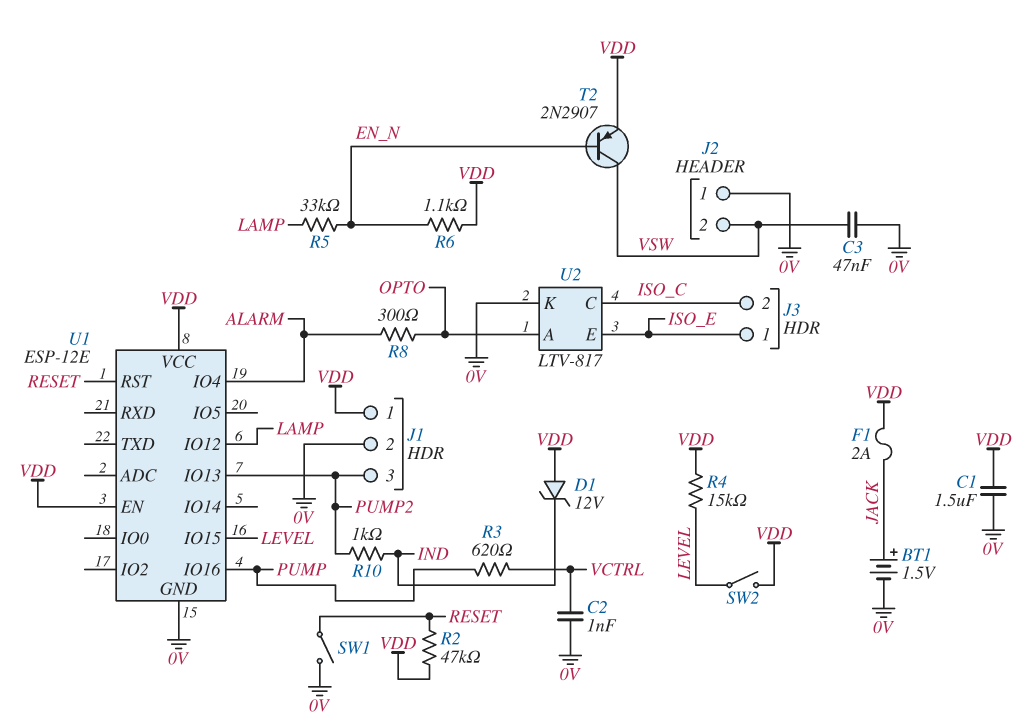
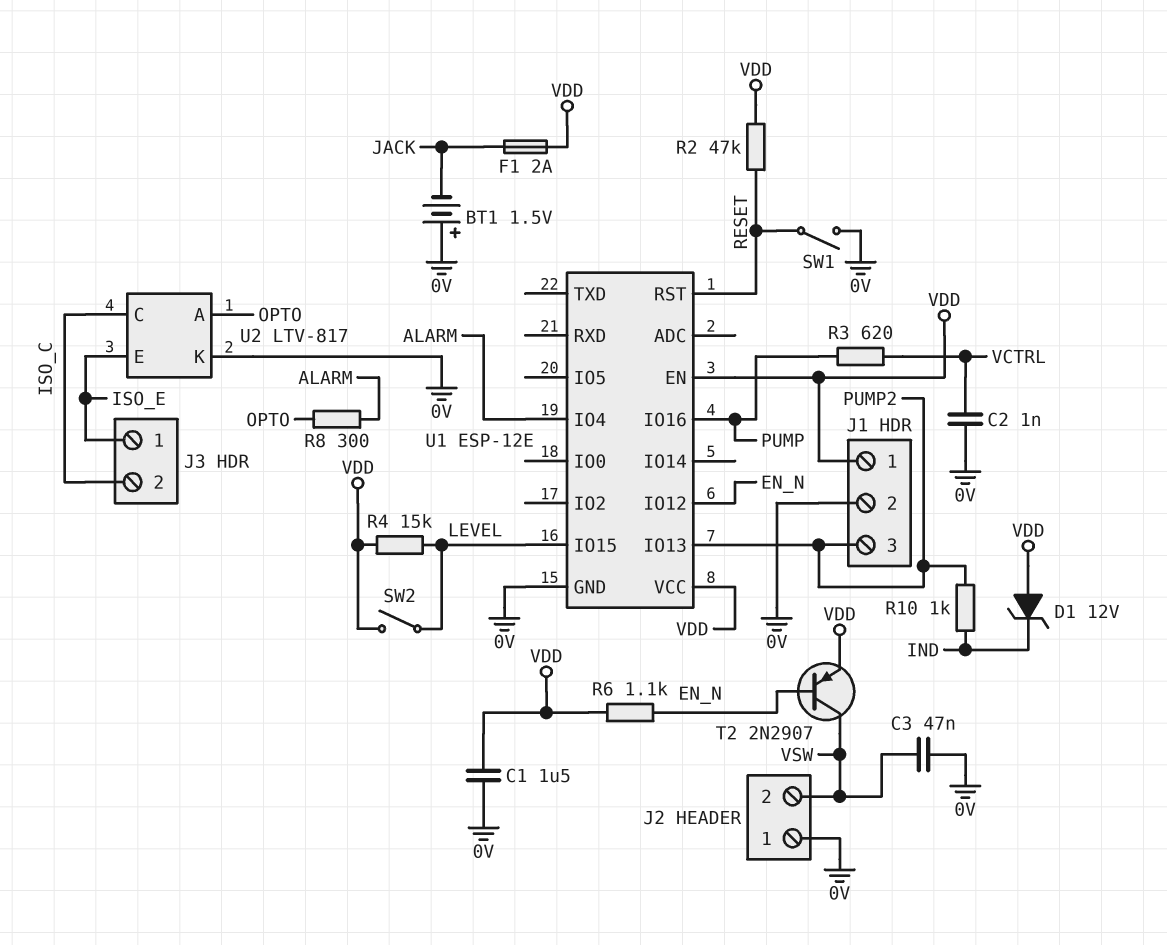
BT1: 1.5V (plus JACK, minus 0V) -> 1.5V (plus 0V, minus JACK)
R5: 33k (EN_N, LAMP) -> none
U1 pin IO12: LAMP -> EN_N

